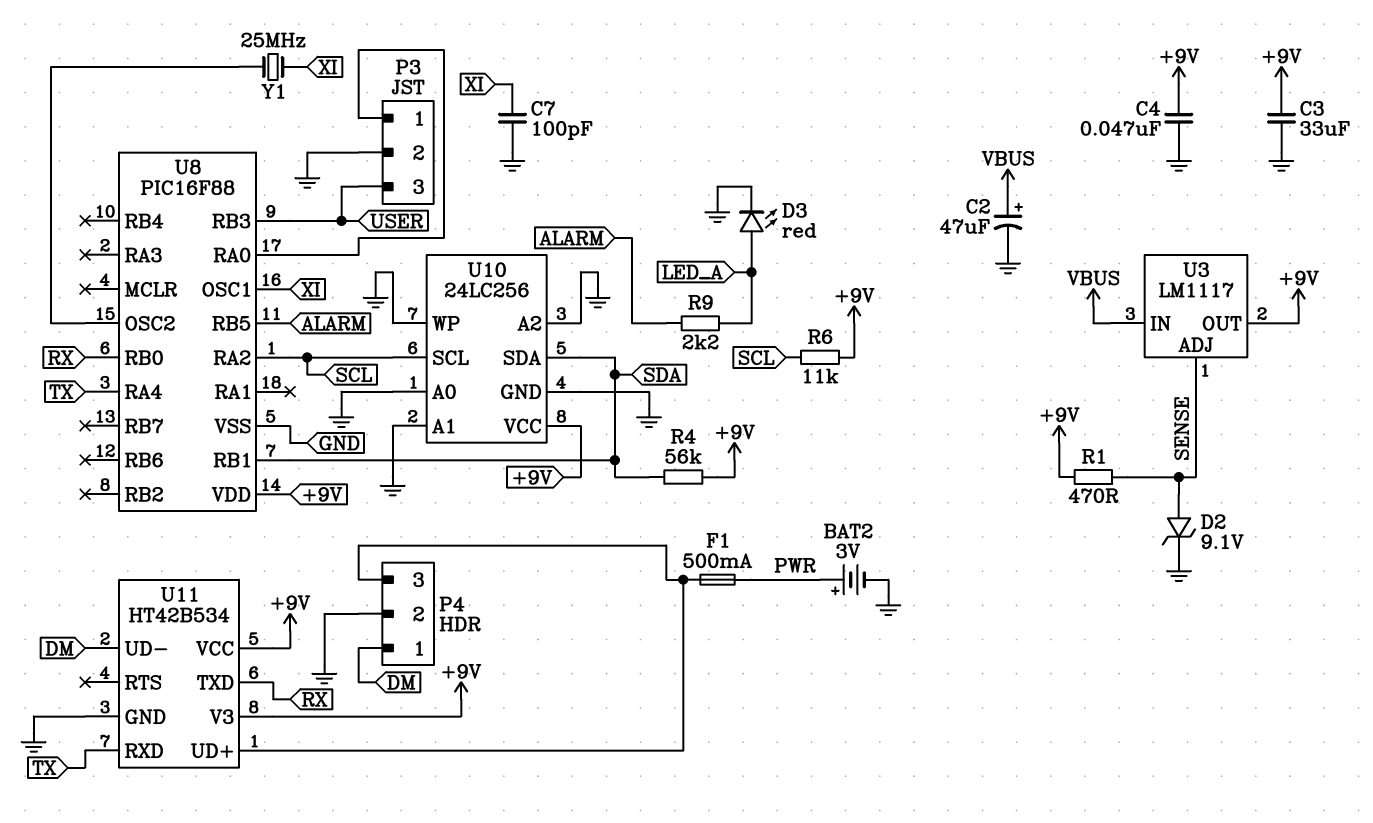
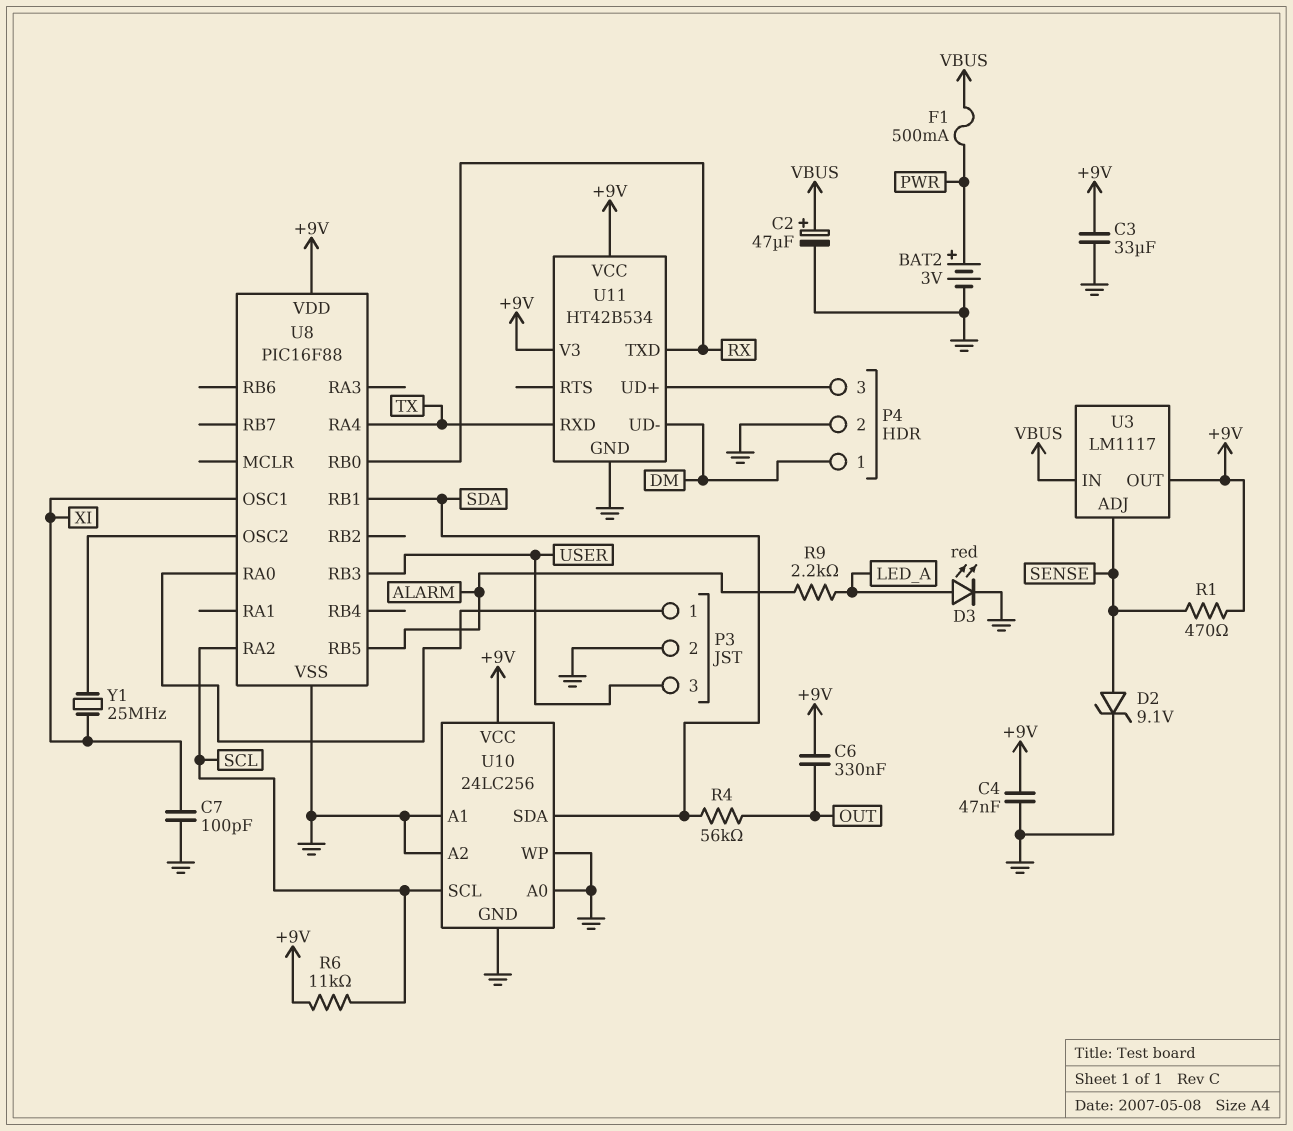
C6: none -> 330nF (+9V, OUT)
F1: 500mA (P4/3, PWR) -> 500mA (PWR, VBUS)
R4: 56k (+9V, SDA) -> 56k (OUT, SDA)

